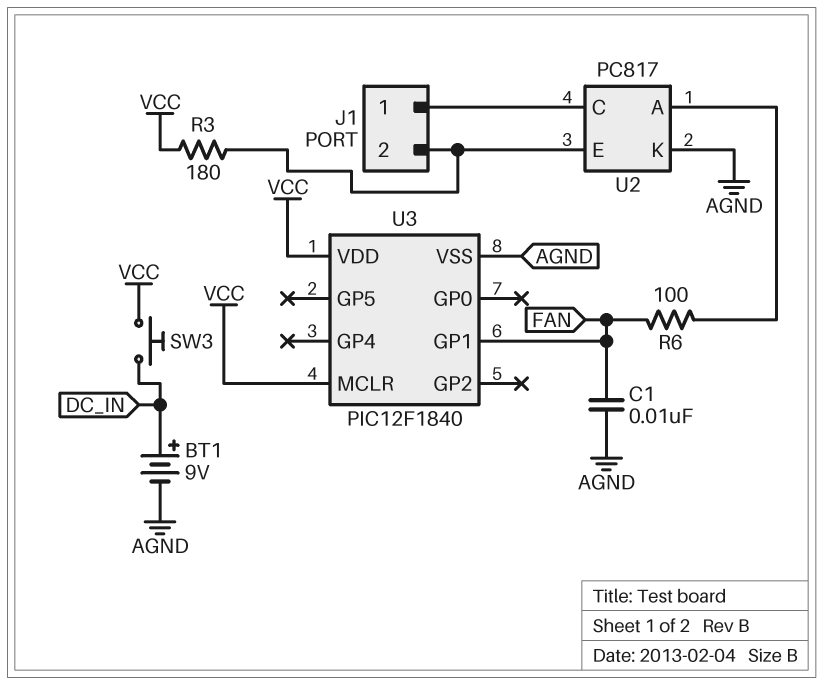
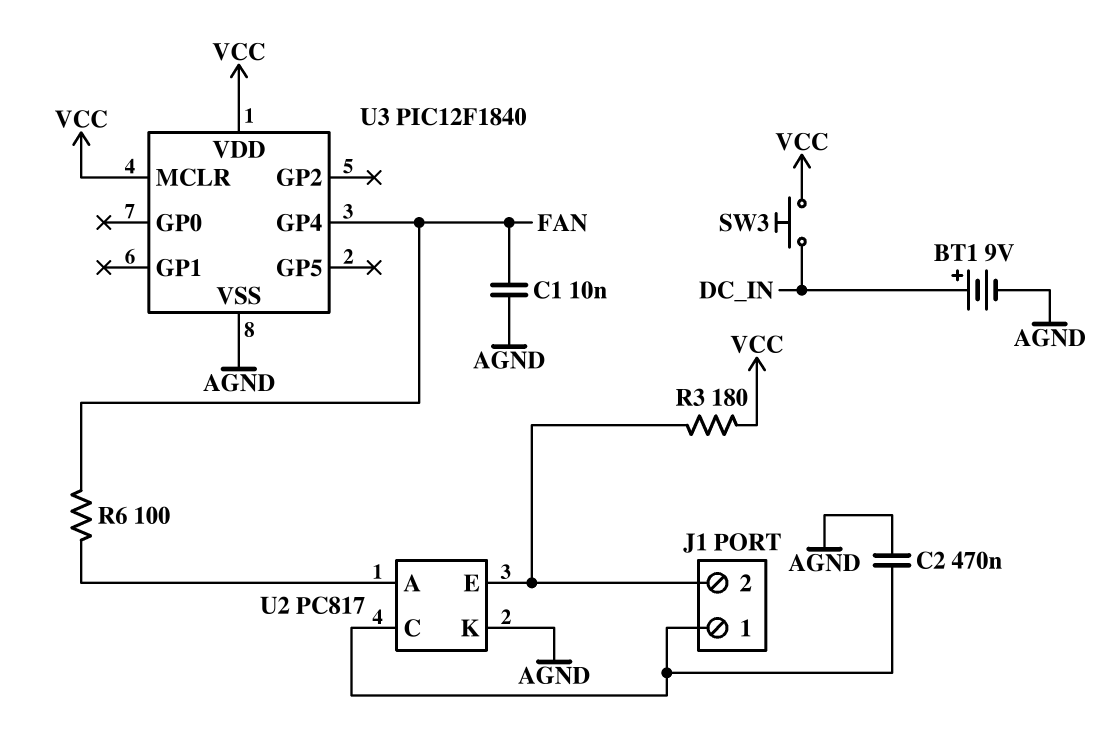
C2: none -> 470nF (AGND, J1/1)
U3 pin GP1: FAN -> none
U3 pin GP4: none -> FAN

